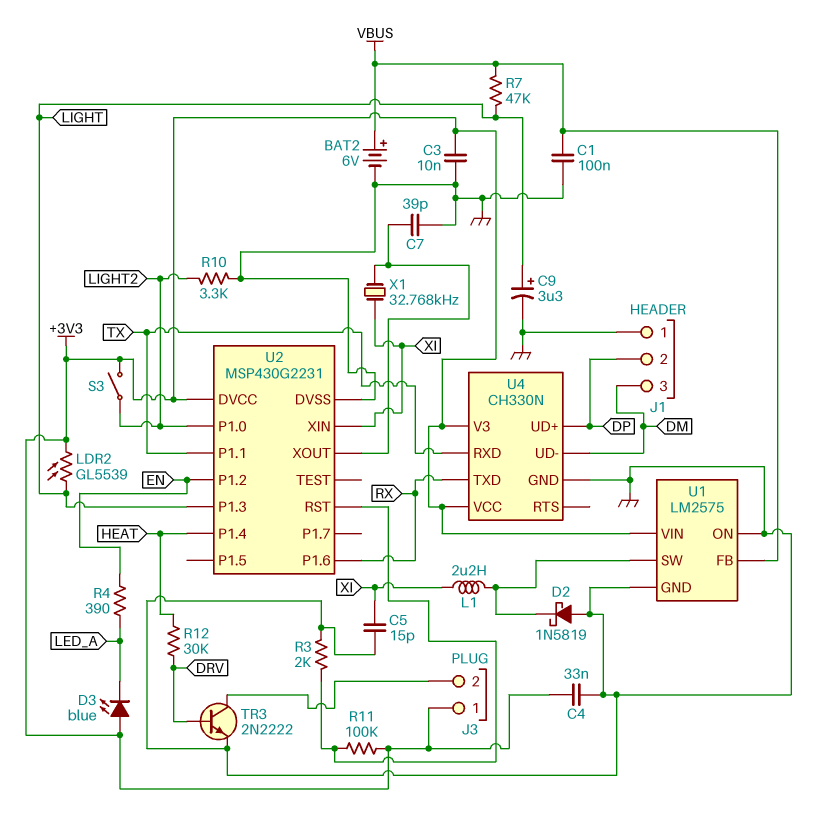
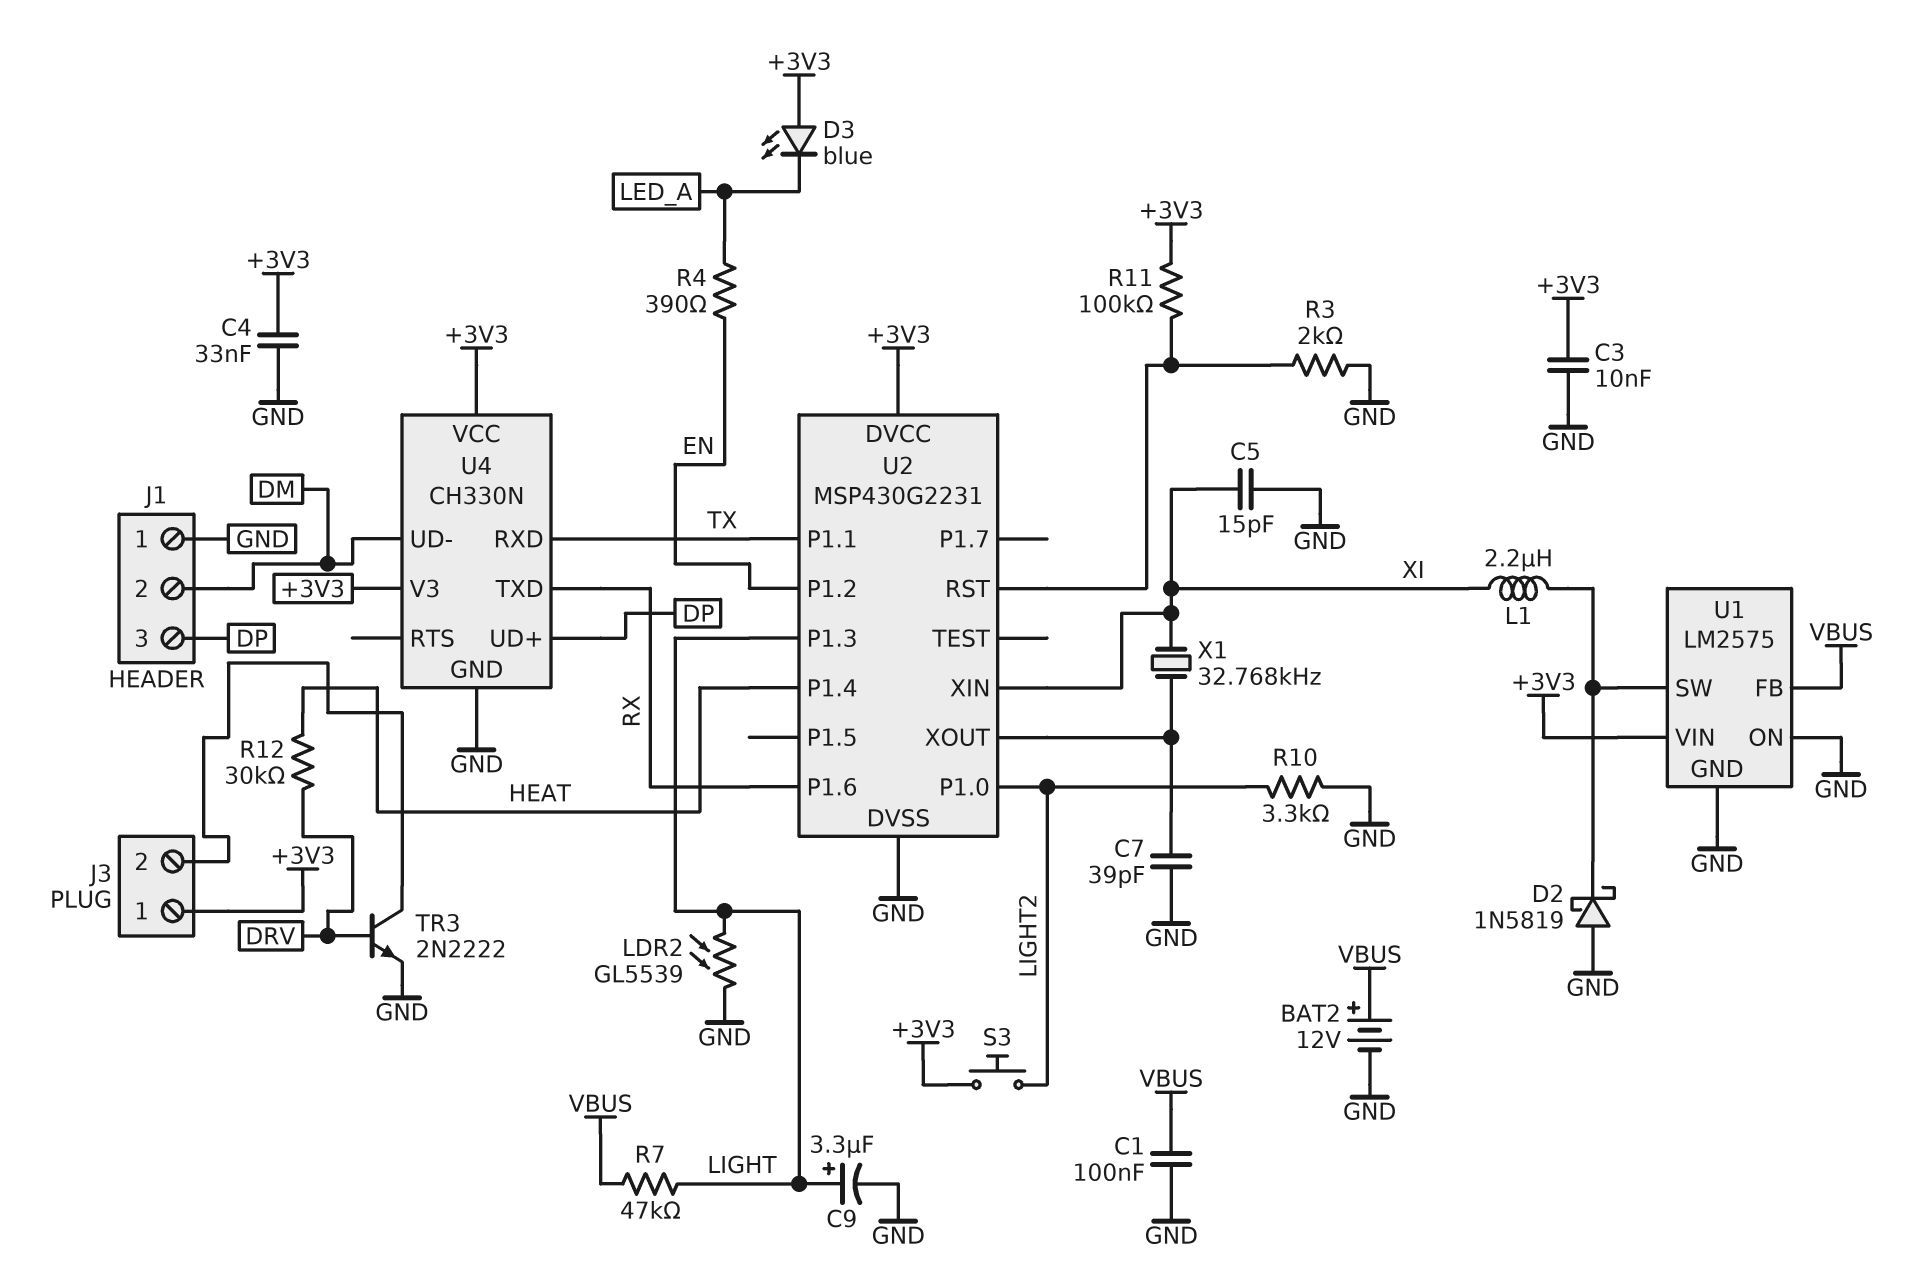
BAT2: 6V (plus VBUS, minus GND) -> 12V (plus VBUS, minus GND)
J1 pin 2: DP -> DM
J1 pin 3: DM -> DP
LDR2: GL5539 (+3V3, LIGHT) -> GL5539 (GND, LIGHT)
S3: switch (+3V3, LIGHT2) -> button (+3V3, LIGHT2)

